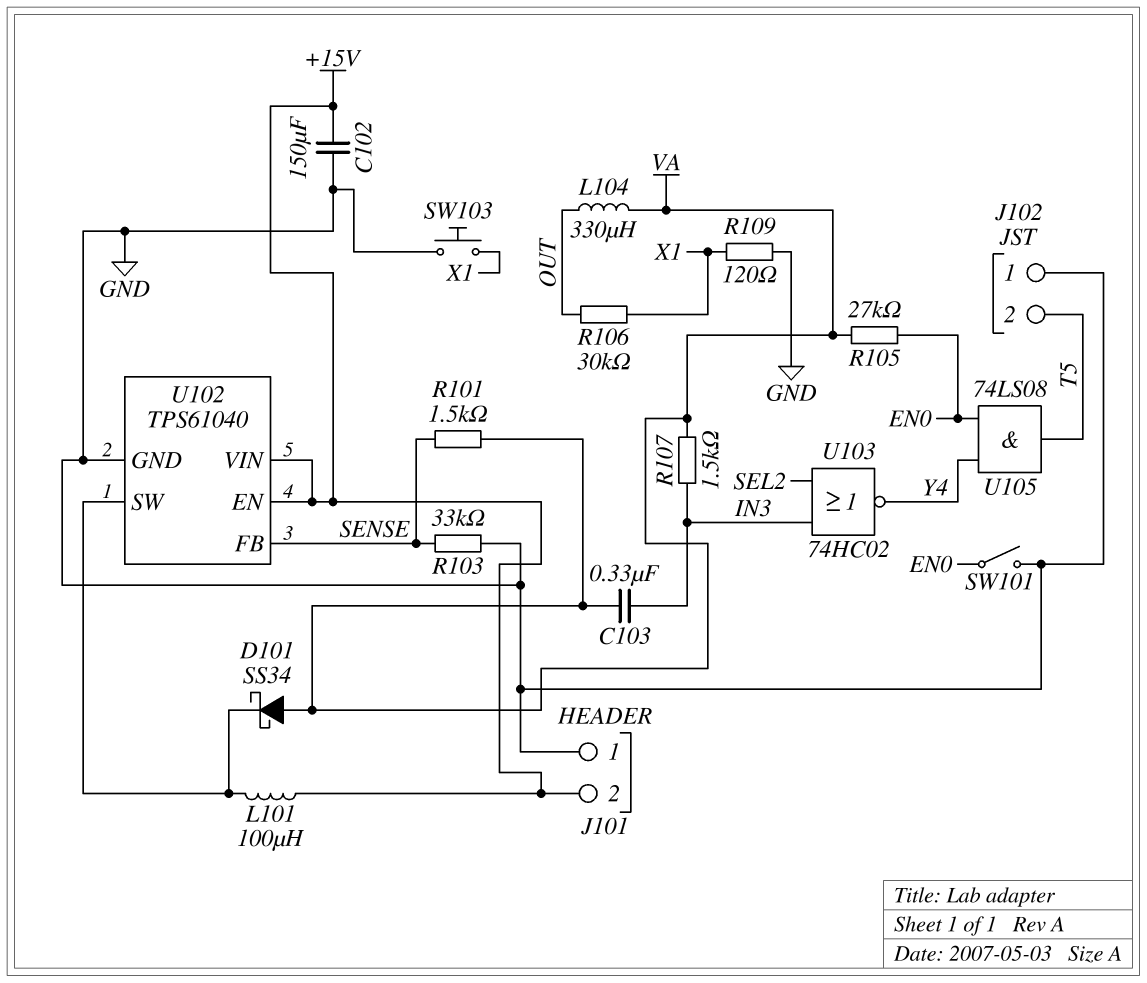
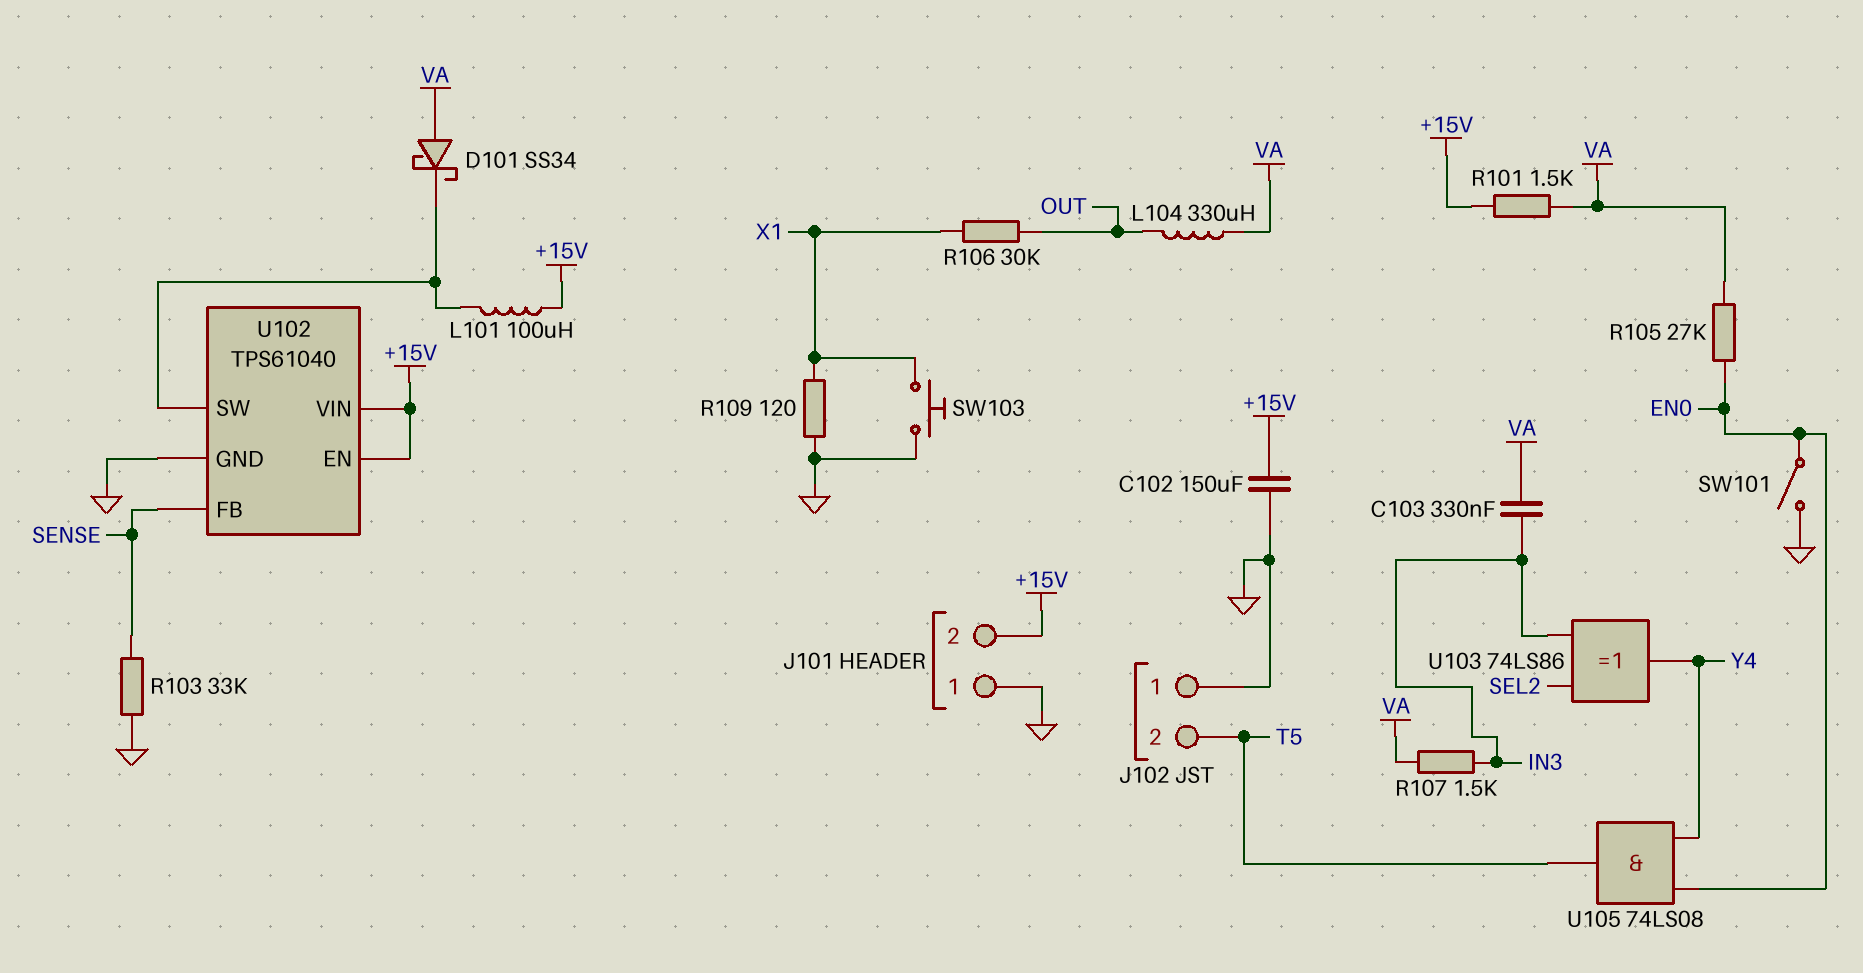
R101: 1.5k (SENSE, VA) -> 1.5k (+15V, VA)
U103: NOR 74HC02 (in IN3, in SEL2, out Y4) -> XOR 74LS86 (in IN3, in SEL2, out Y4)

